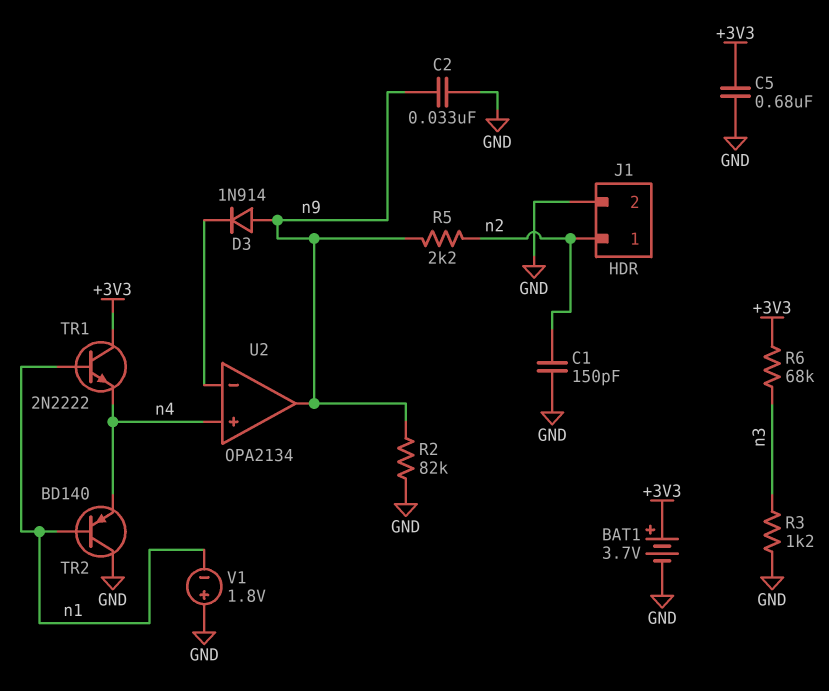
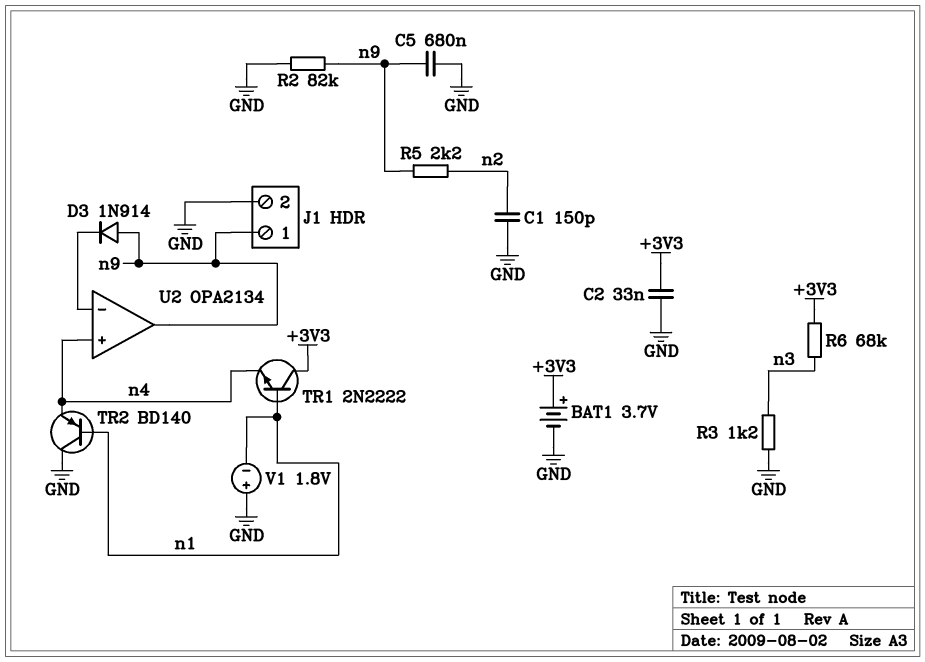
C2: 33nF (GND, n9) -> 33nF (+3V3, GND)
C5: 680nF (+3V3, GND) -> 680nF (GND, n9)
J1 pin 1: n2 -> n9

